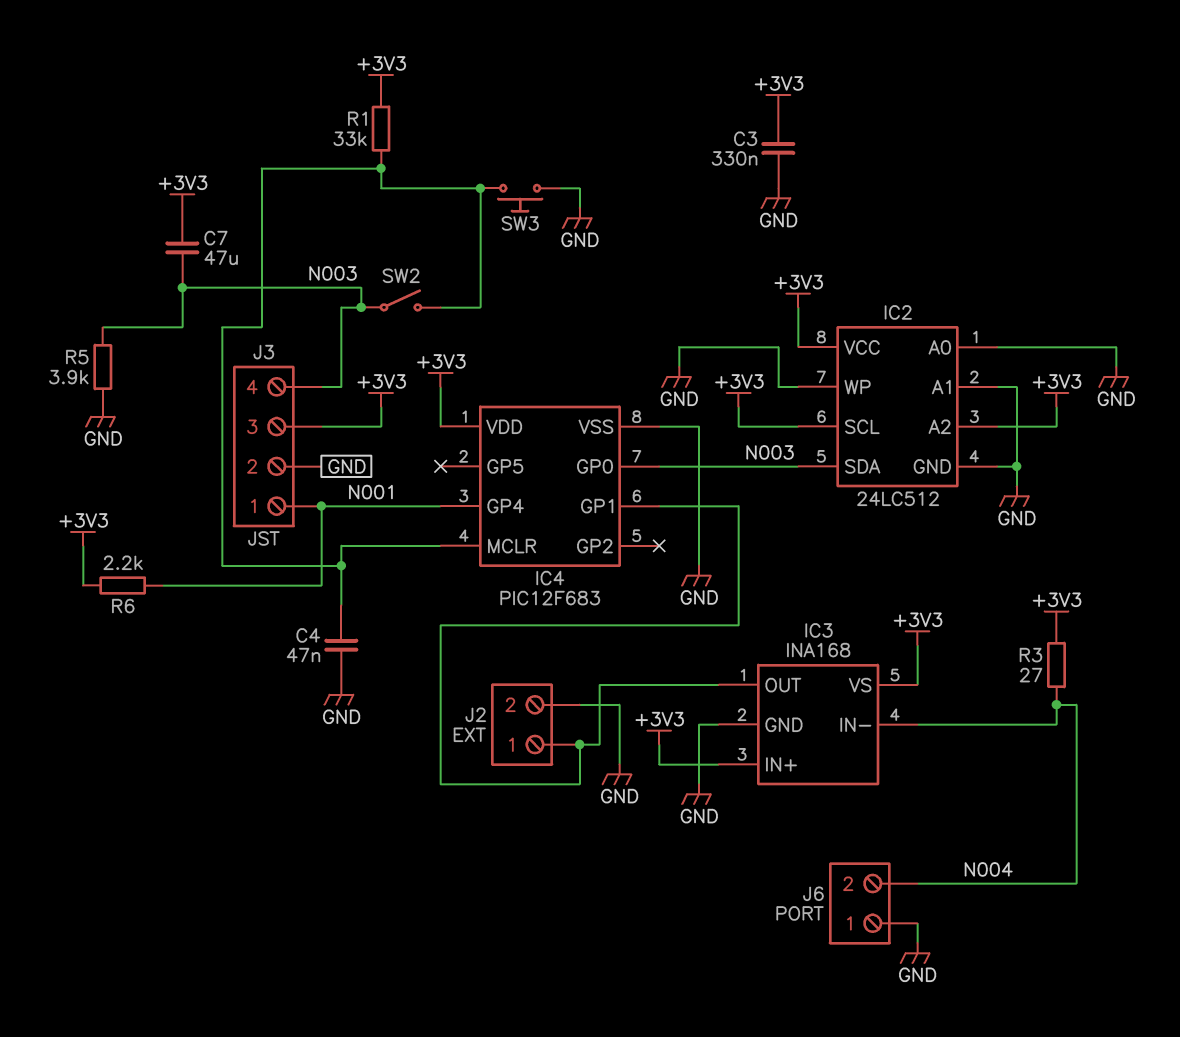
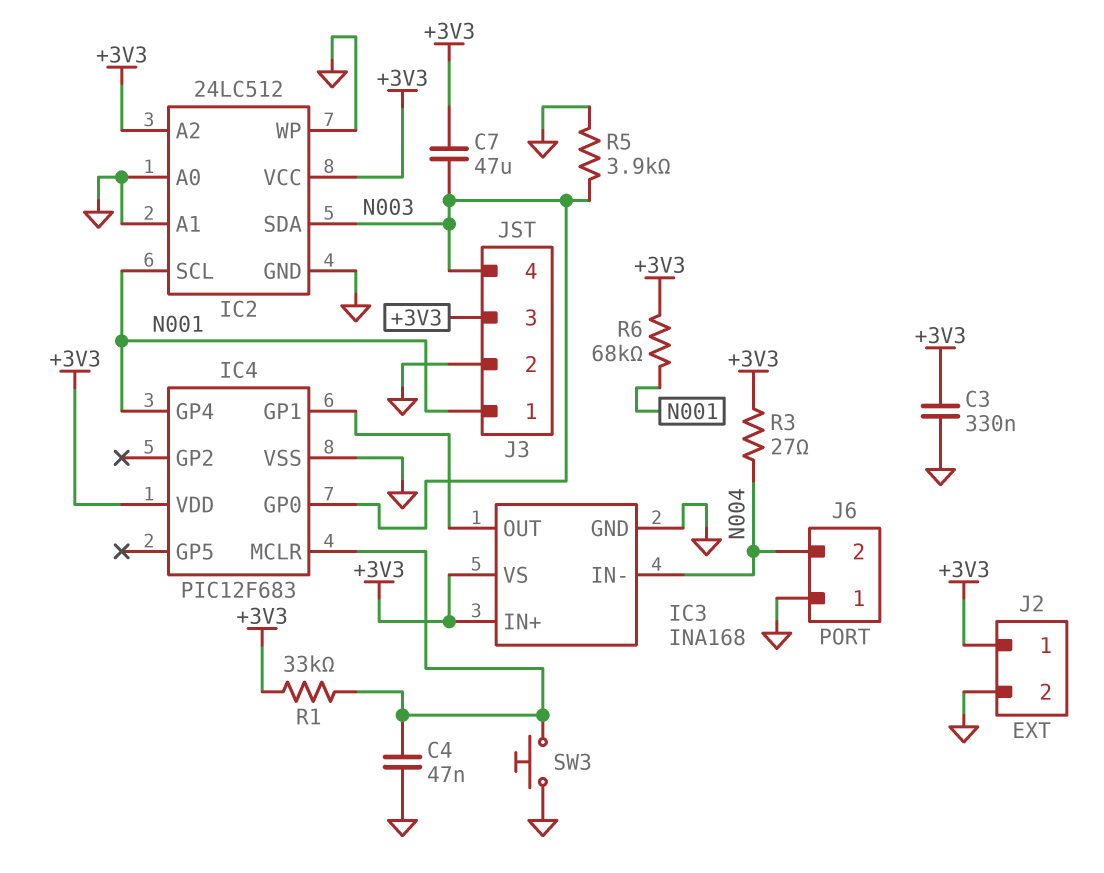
IC2 pin SCL: +3V3 -> N001
J2 pin 1: IC3/OUT -> +3V3
R6: 2.2k (+3V3, N001) -> 68k (+3V3, N001)
SW2: switch (IC4/MCLR, N003) -> none

